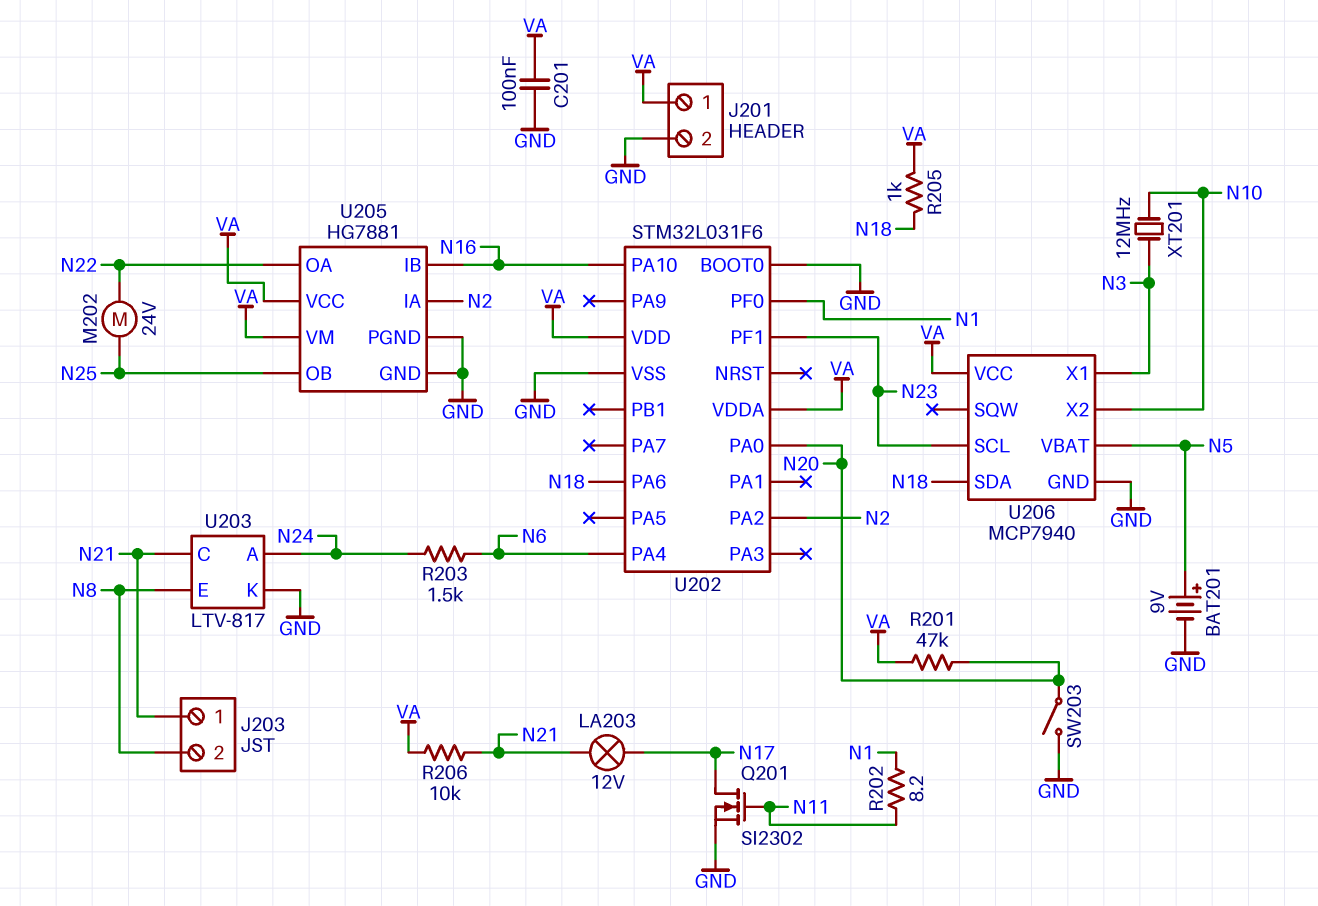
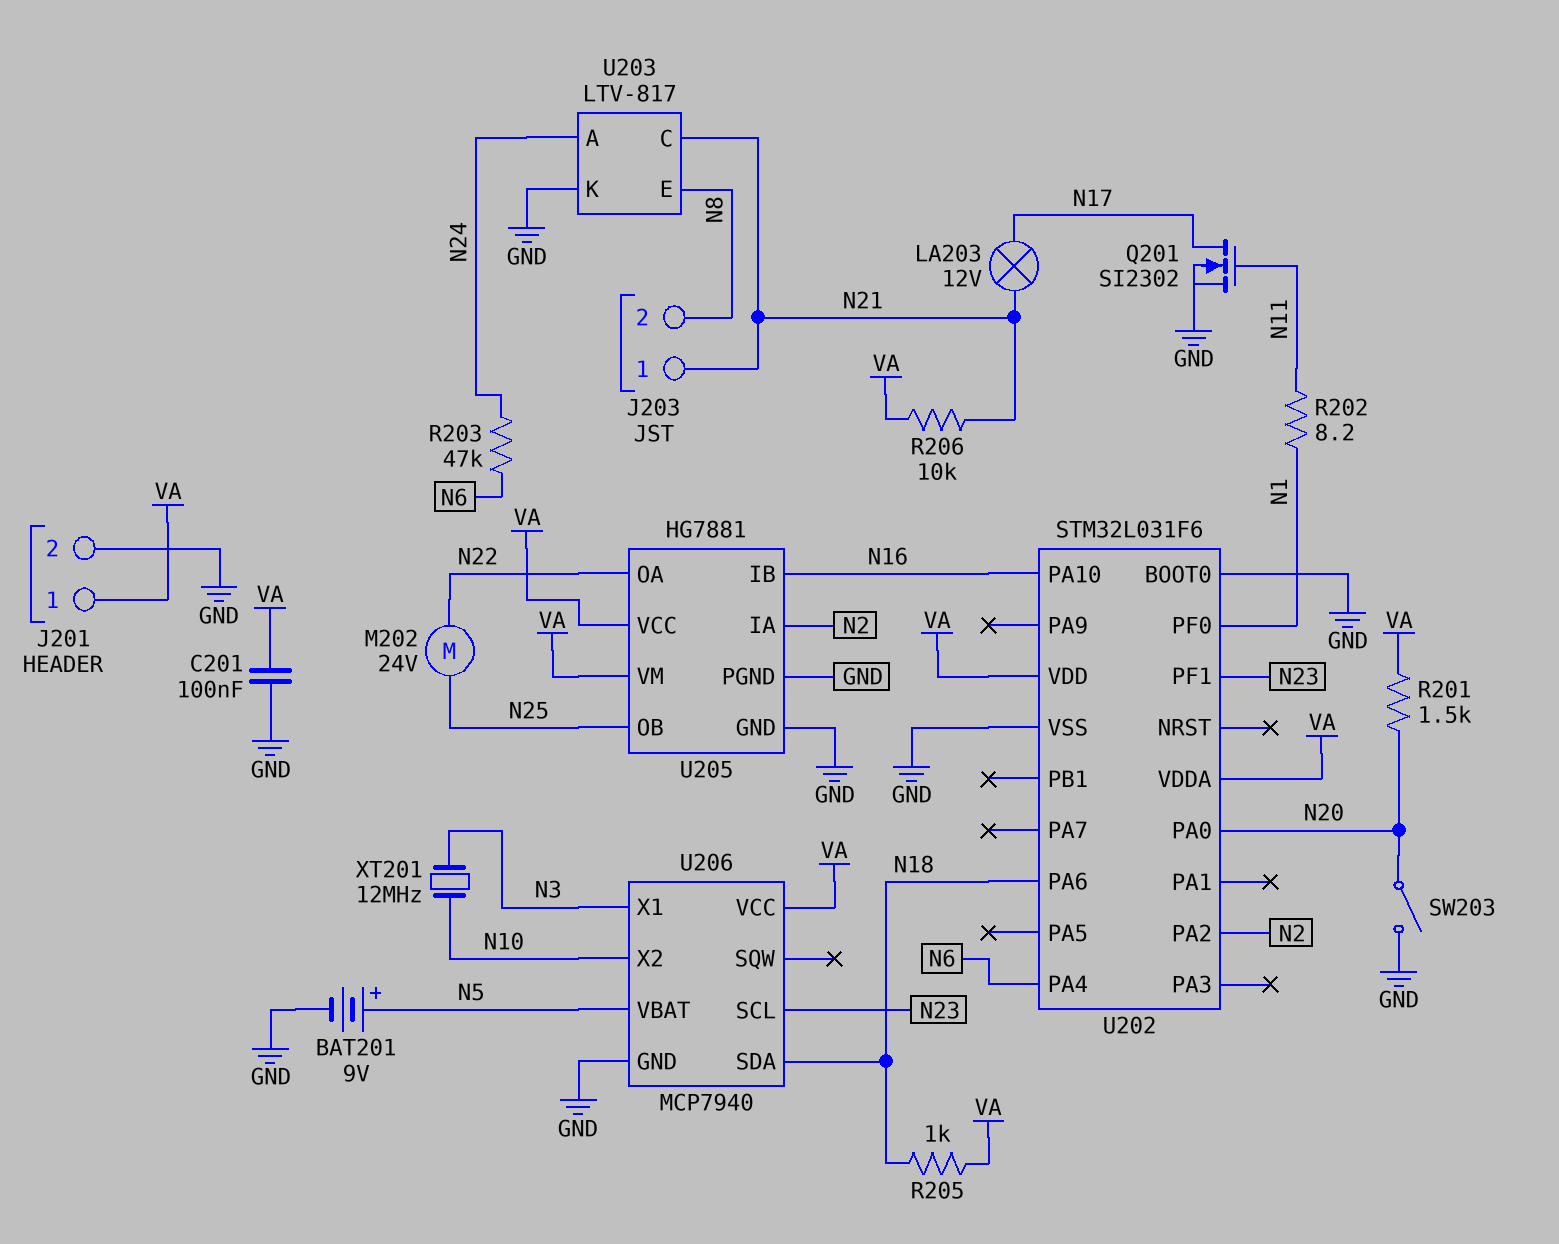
R201: 47k (N20, VA) -> 1.5k (N20, VA)
R203: 1.5k (N6, N24) -> 47k (N6, N24)

